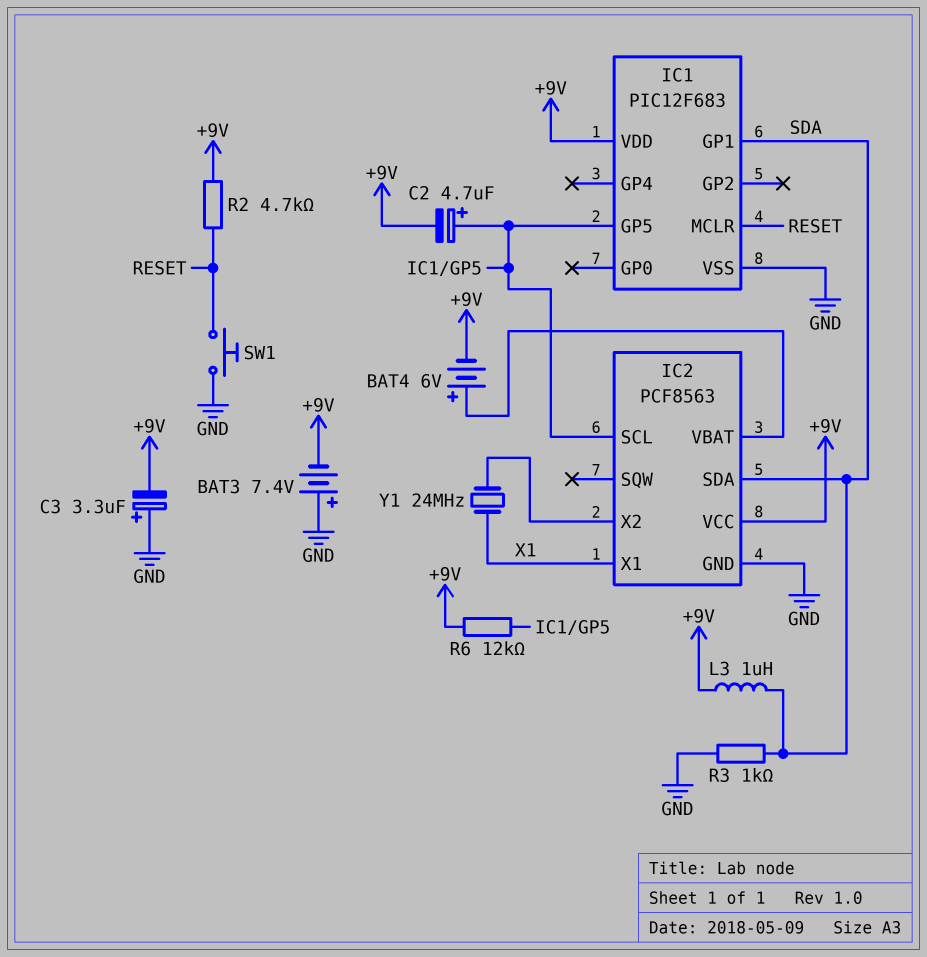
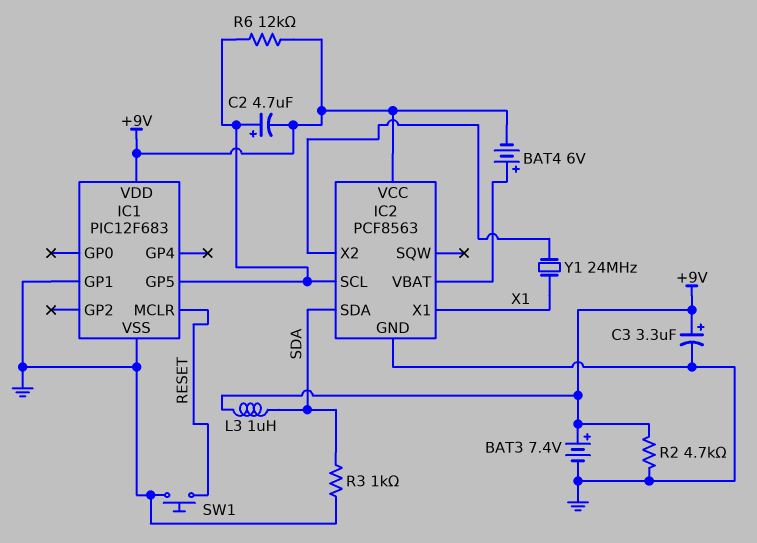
BAT3: 7.4V (plus GND, minus +9V) -> 7.4V (plus +9V, minus GND)
C3: 3.3uF (plus GND, minus +9V) -> 3.3uF (plus +9V, minus GND)
IC1 pin GP1: SDA -> GND
R2: 4.7k (+9V, RESET) -> 4.7k (+9V, GND)

